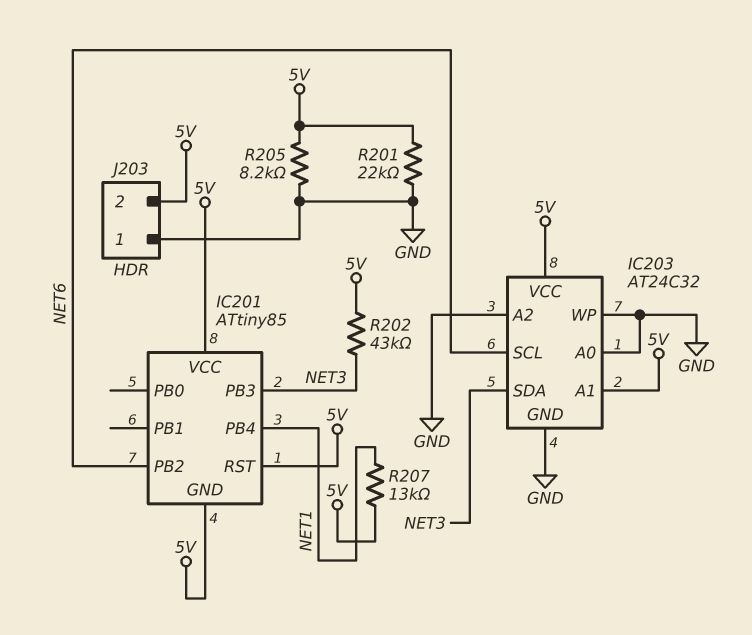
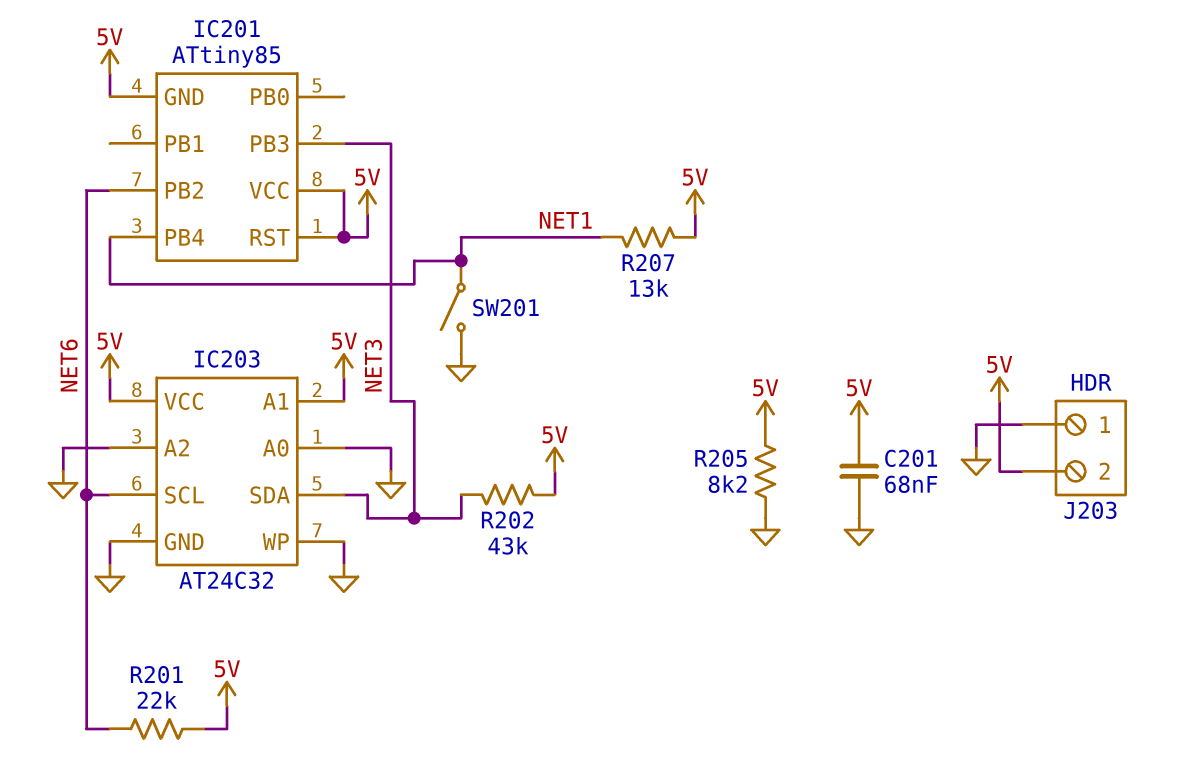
C201: none -> 68nF (5V, GND)
R201: 22k (5V, GND) -> 22k (5V, NET6)
SW201: none -> switch (GND, NET1)

